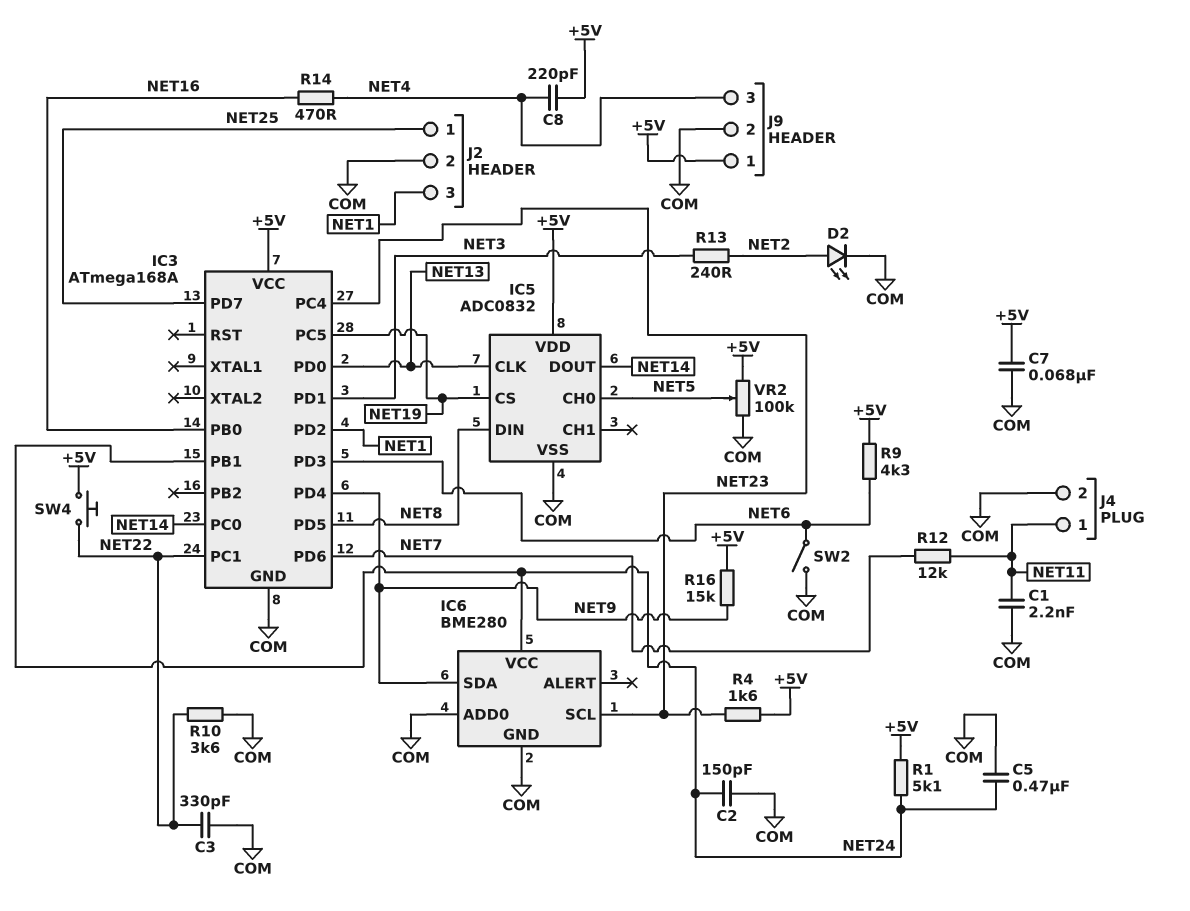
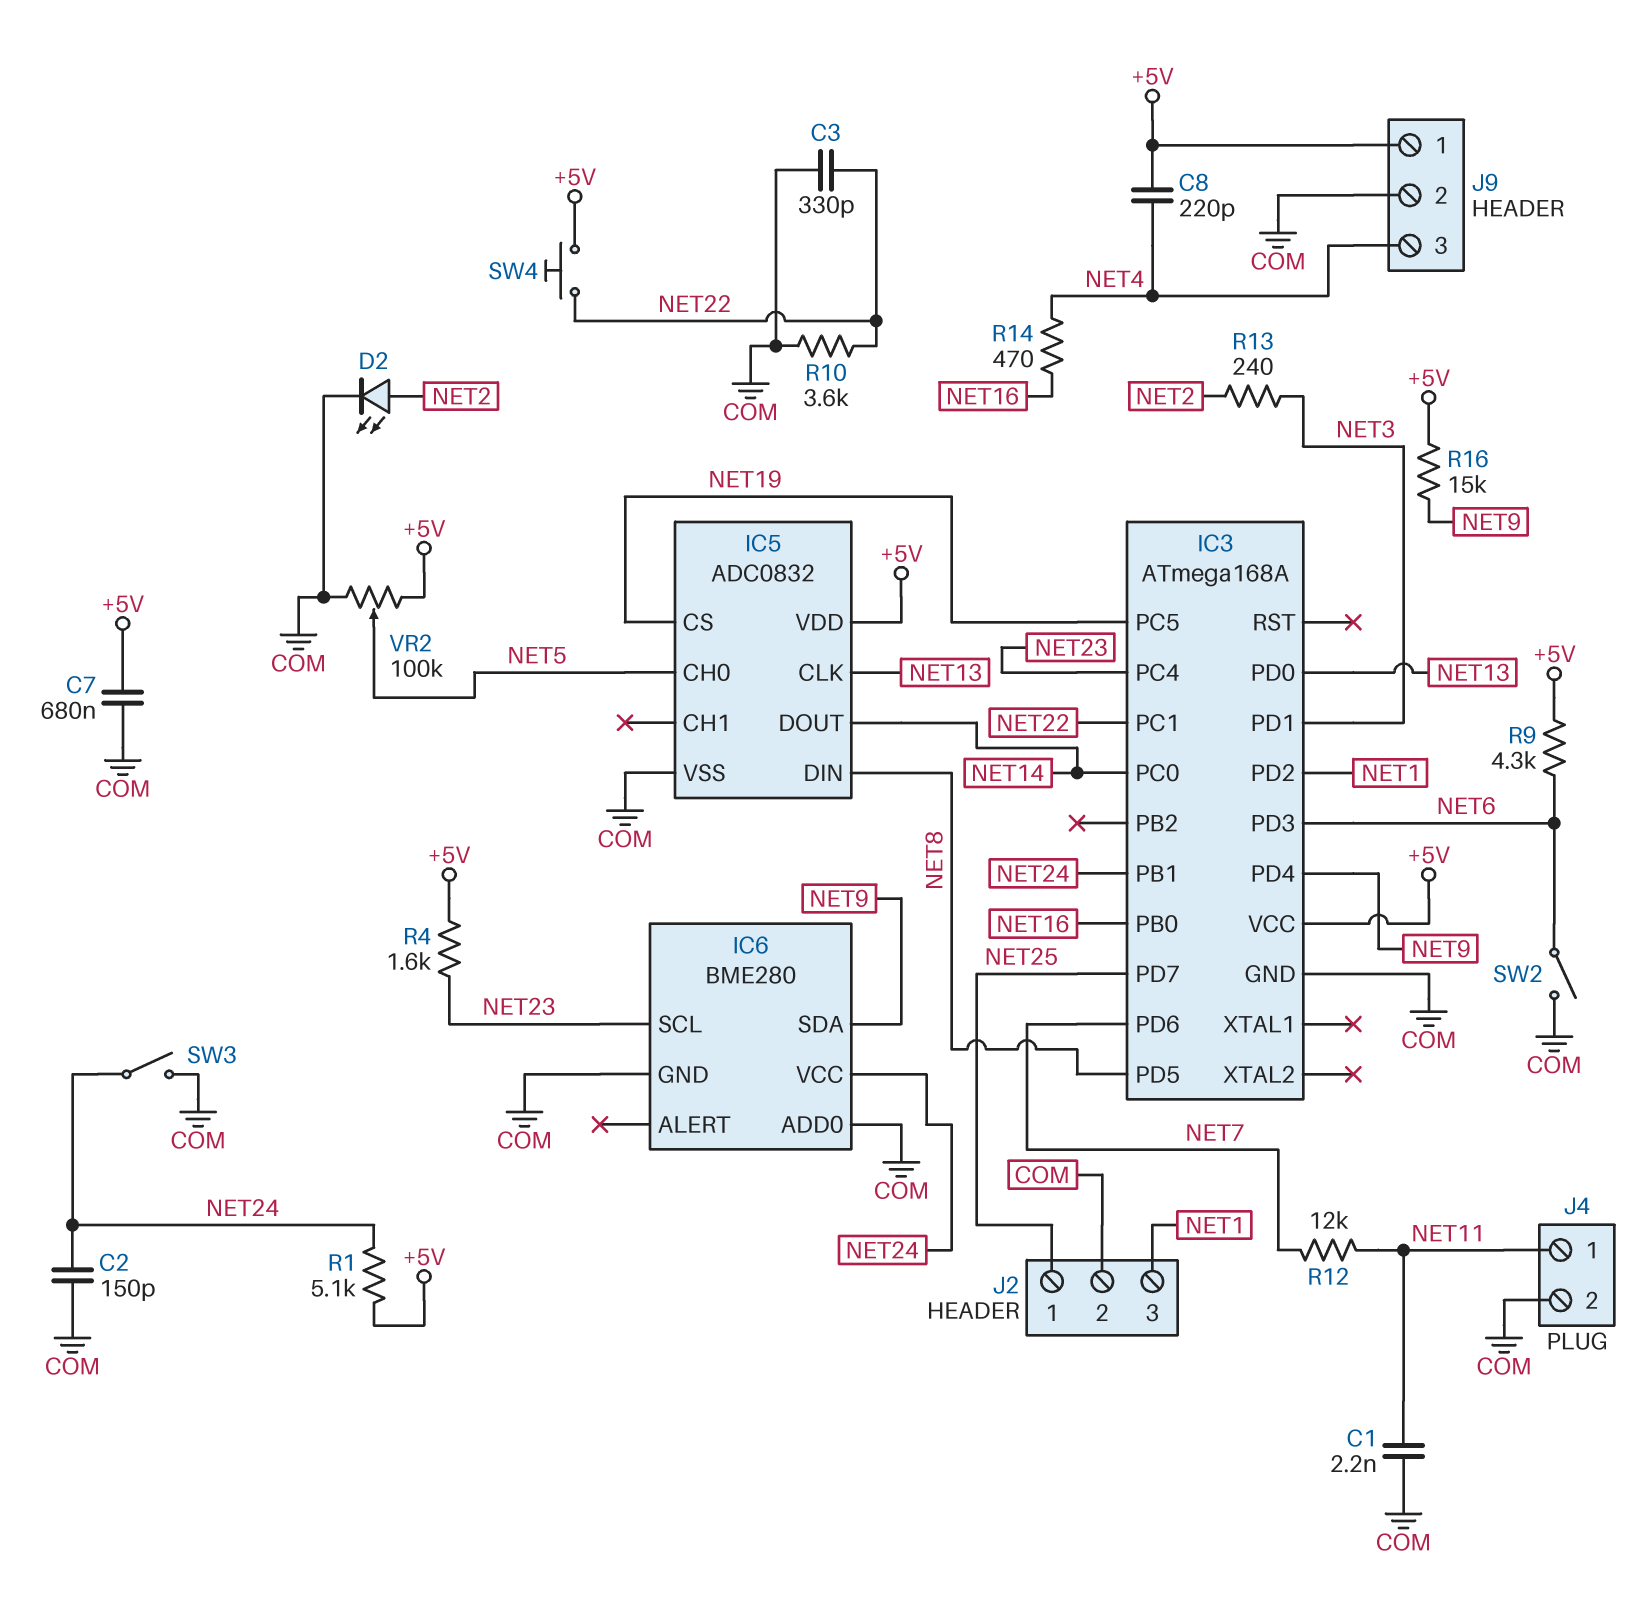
C5: 470nF (COM, NET24) -> none
C7: 68nF (+5V, COM) -> 680nF (+5V, COM)
SW3: none -> switch (COM, NET24)

